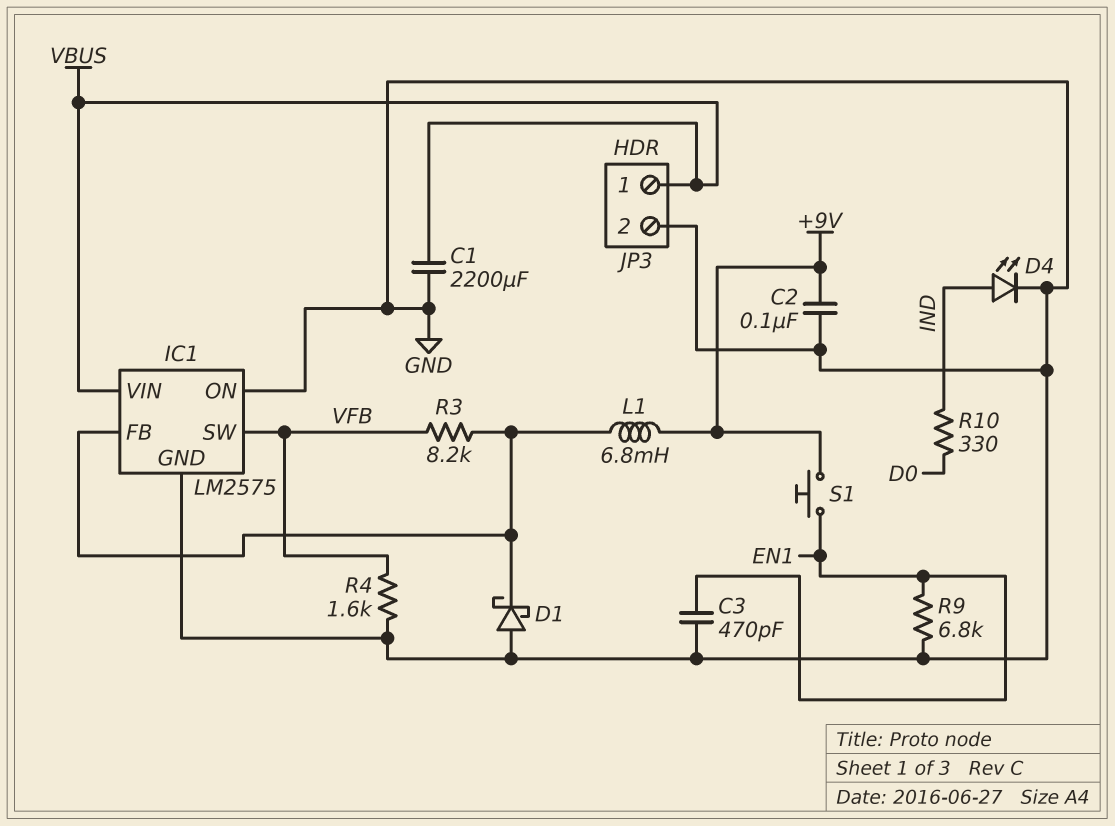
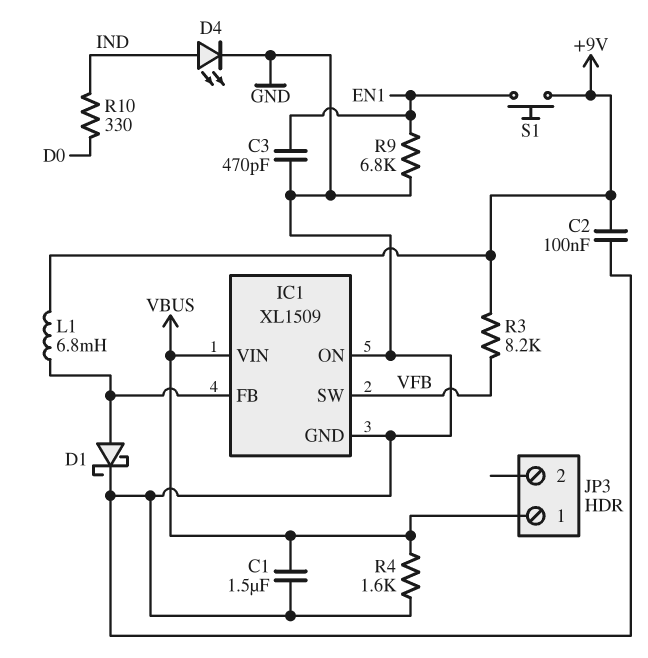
C1: 2200uF (GND, VBUS) -> 1.5uF (GND, VBUS)
D1: schottky (A GND, K IC1/FB) -> schottky (A IC1/FB, K GND)
IC1: LM2575 -> XL1509
JP3 pin 2: GND -> none
R3: 8.2k (IC1/FB, VFB) -> 8.2k (+9V, VFB)
R4: 1.6k (GND, VFB) -> 1.6k (GND, VBUS)

